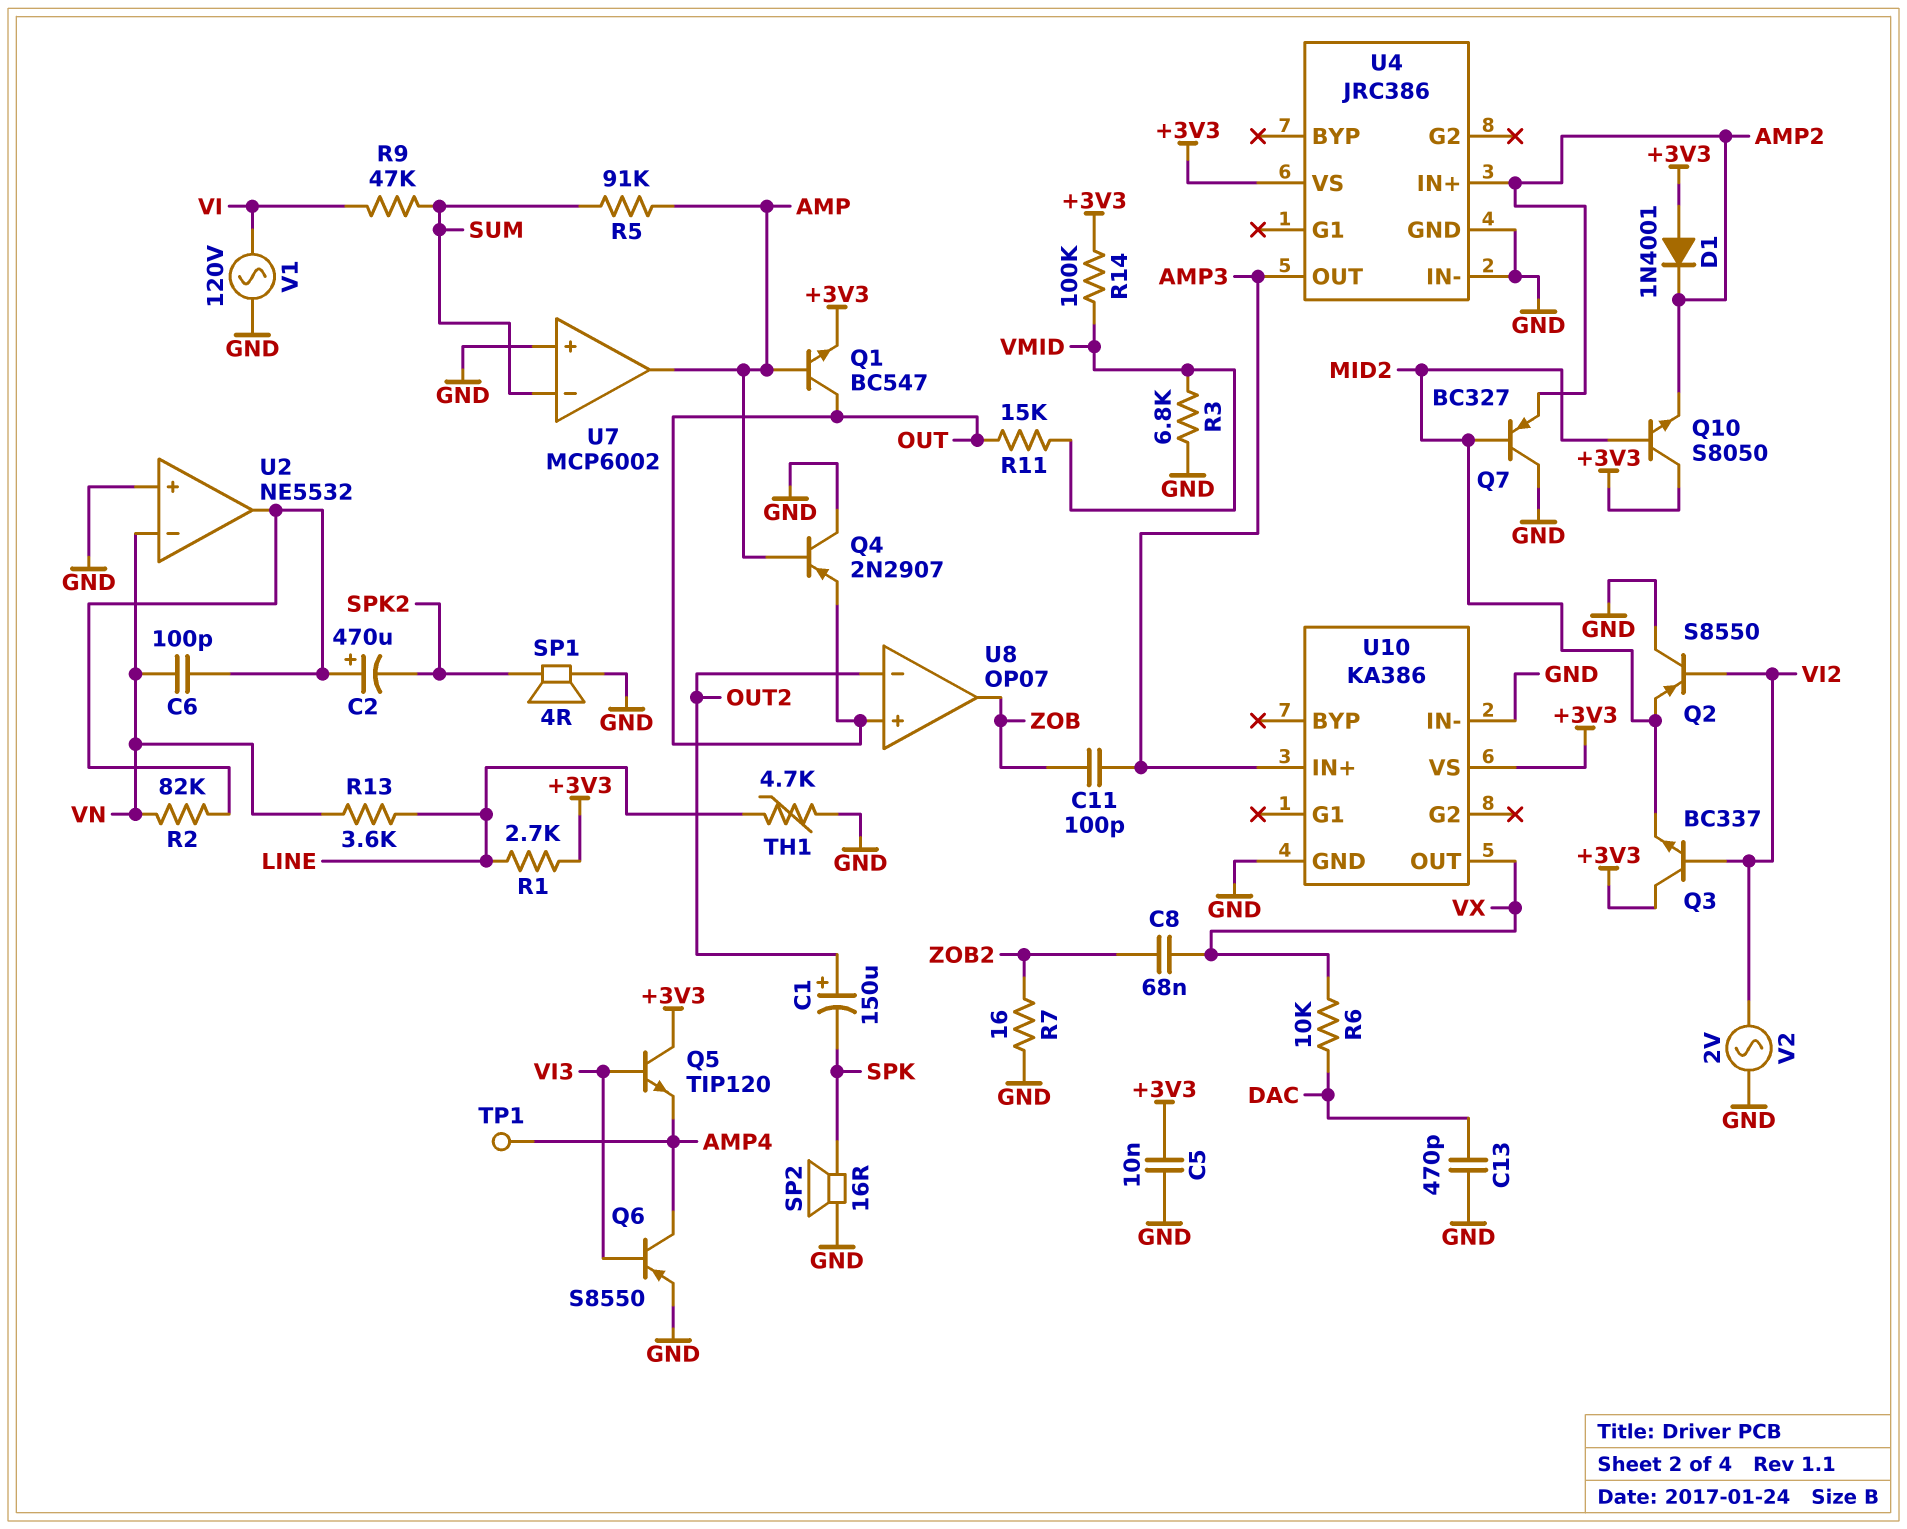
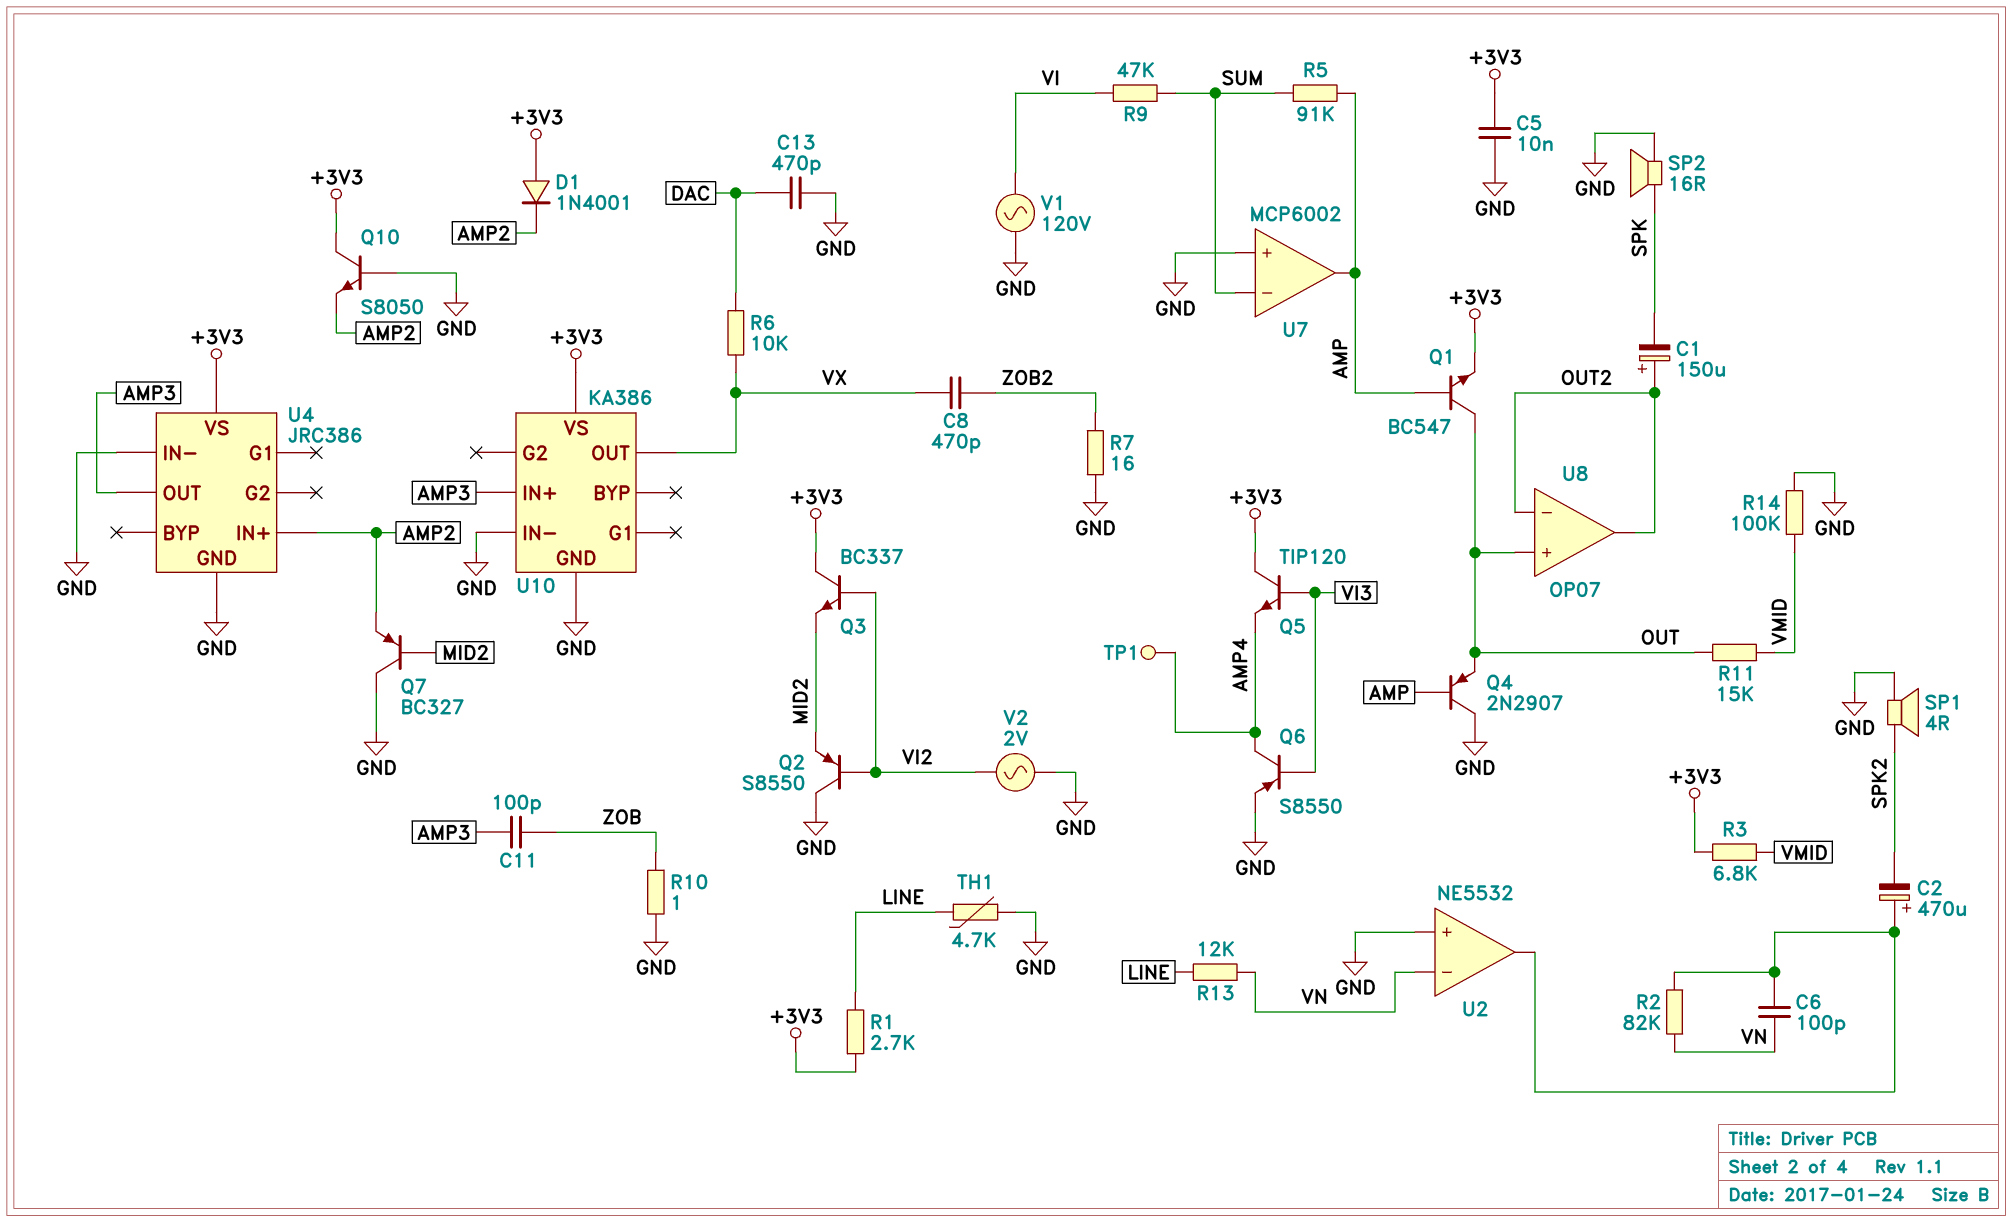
C8: 68nF (VX, ZOB2) -> 470pF (VX, ZOB2)
Q10: NPN S8050 (B MID2, C +3V3, E AMP2) -> NPN S8050 (B GND, C +3V3, E AMP2)
R3: 6.8k (GND, VMID) -> 6.8k (+3V3, VMID)
R10: none -> 1 (GND, ZOB)
R13: 3.6k (LINE, VN) -> 12k (LINE, VN)
R14: 100k (+3V3, VMID) -> 100k (GND, VMID)
U8 pin out: ZOB -> OUT2

